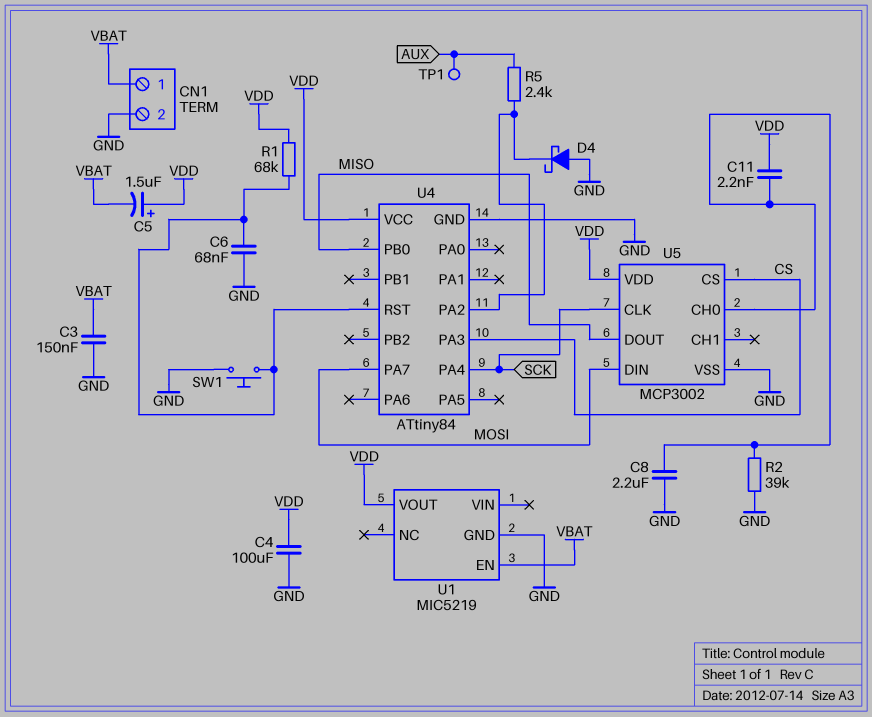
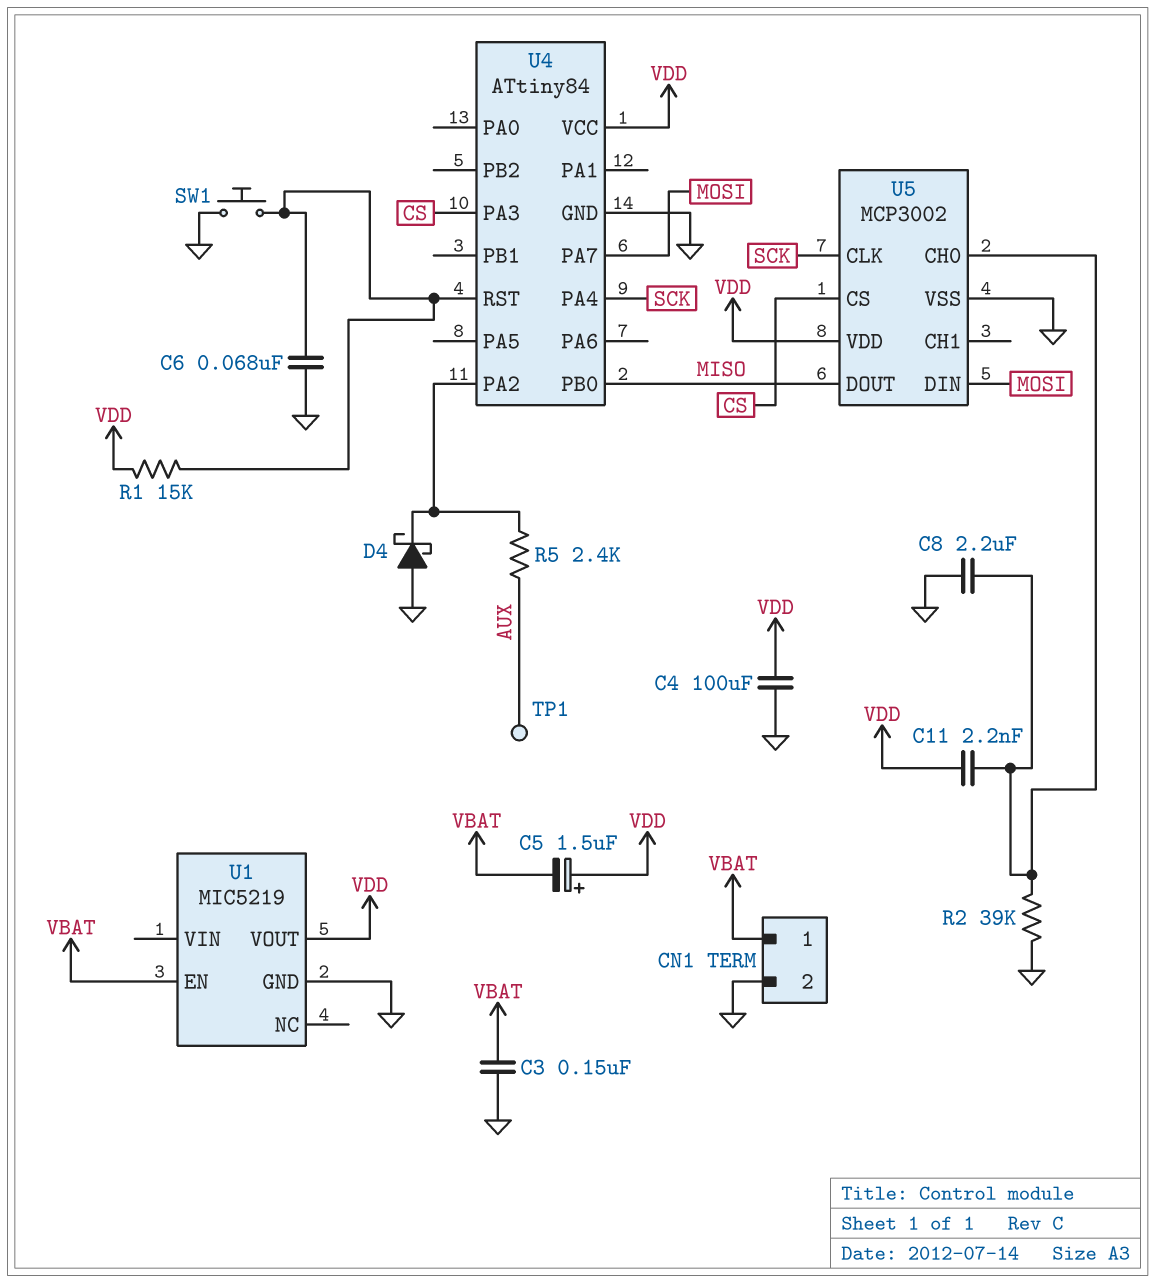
R1: 68k (U4/RST, VDD) -> 15k (U4/RST, VDD)

